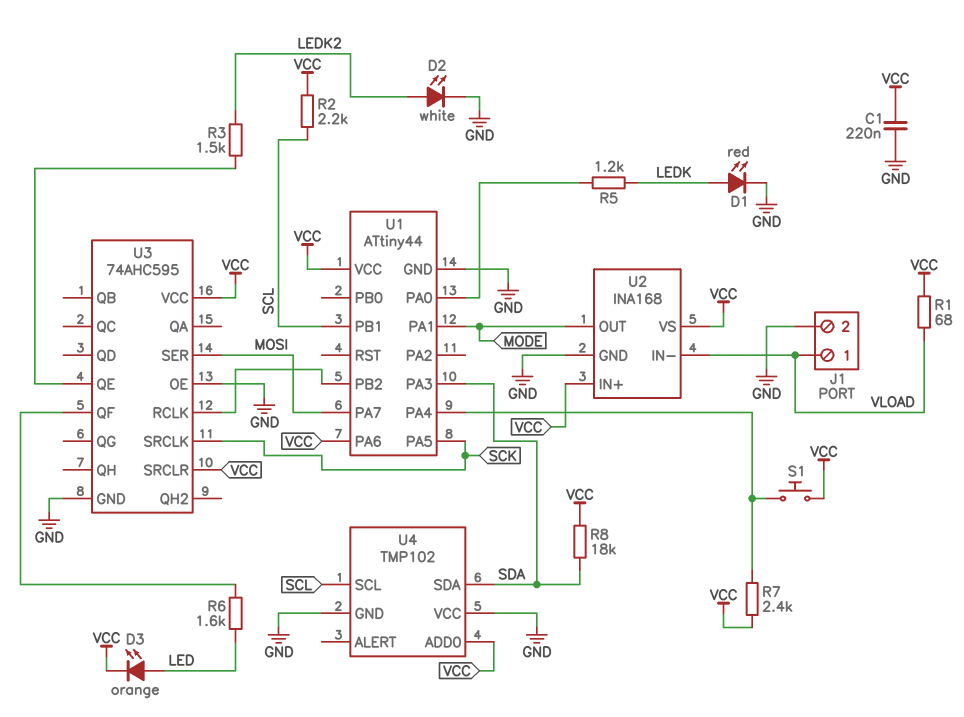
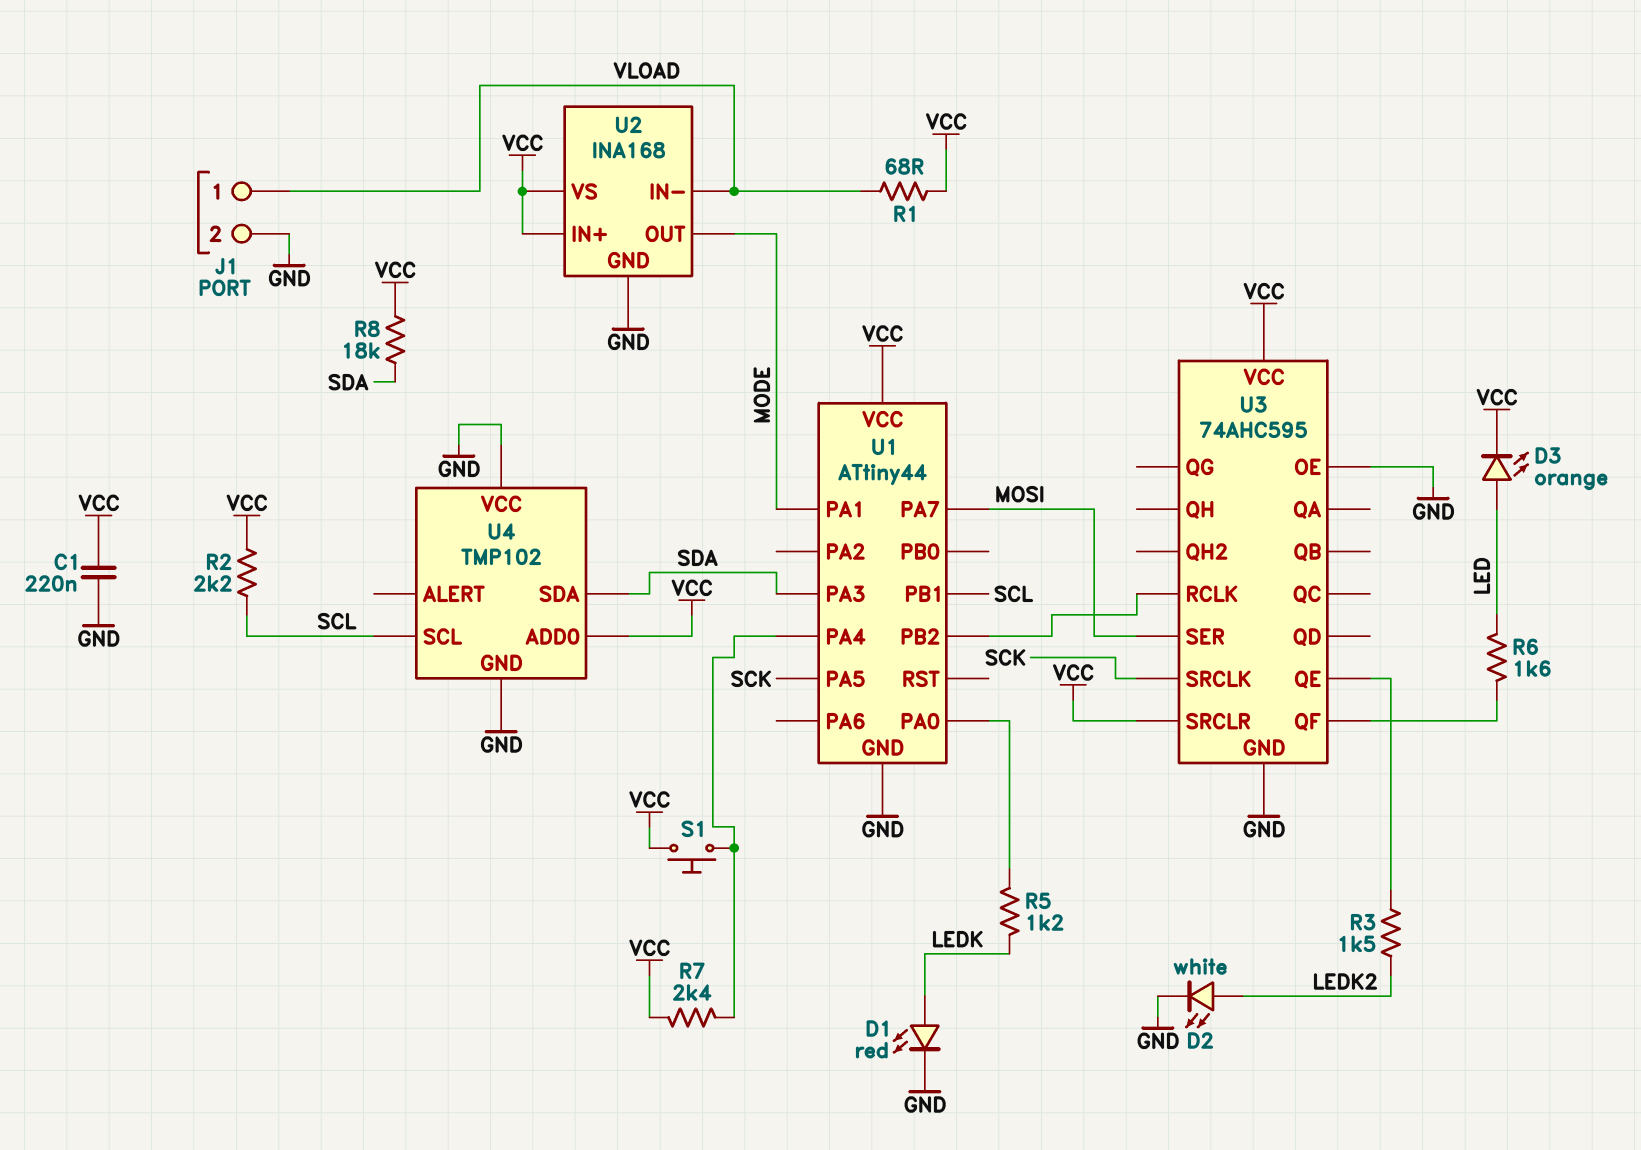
U1 pin PA6: VCC -> none

